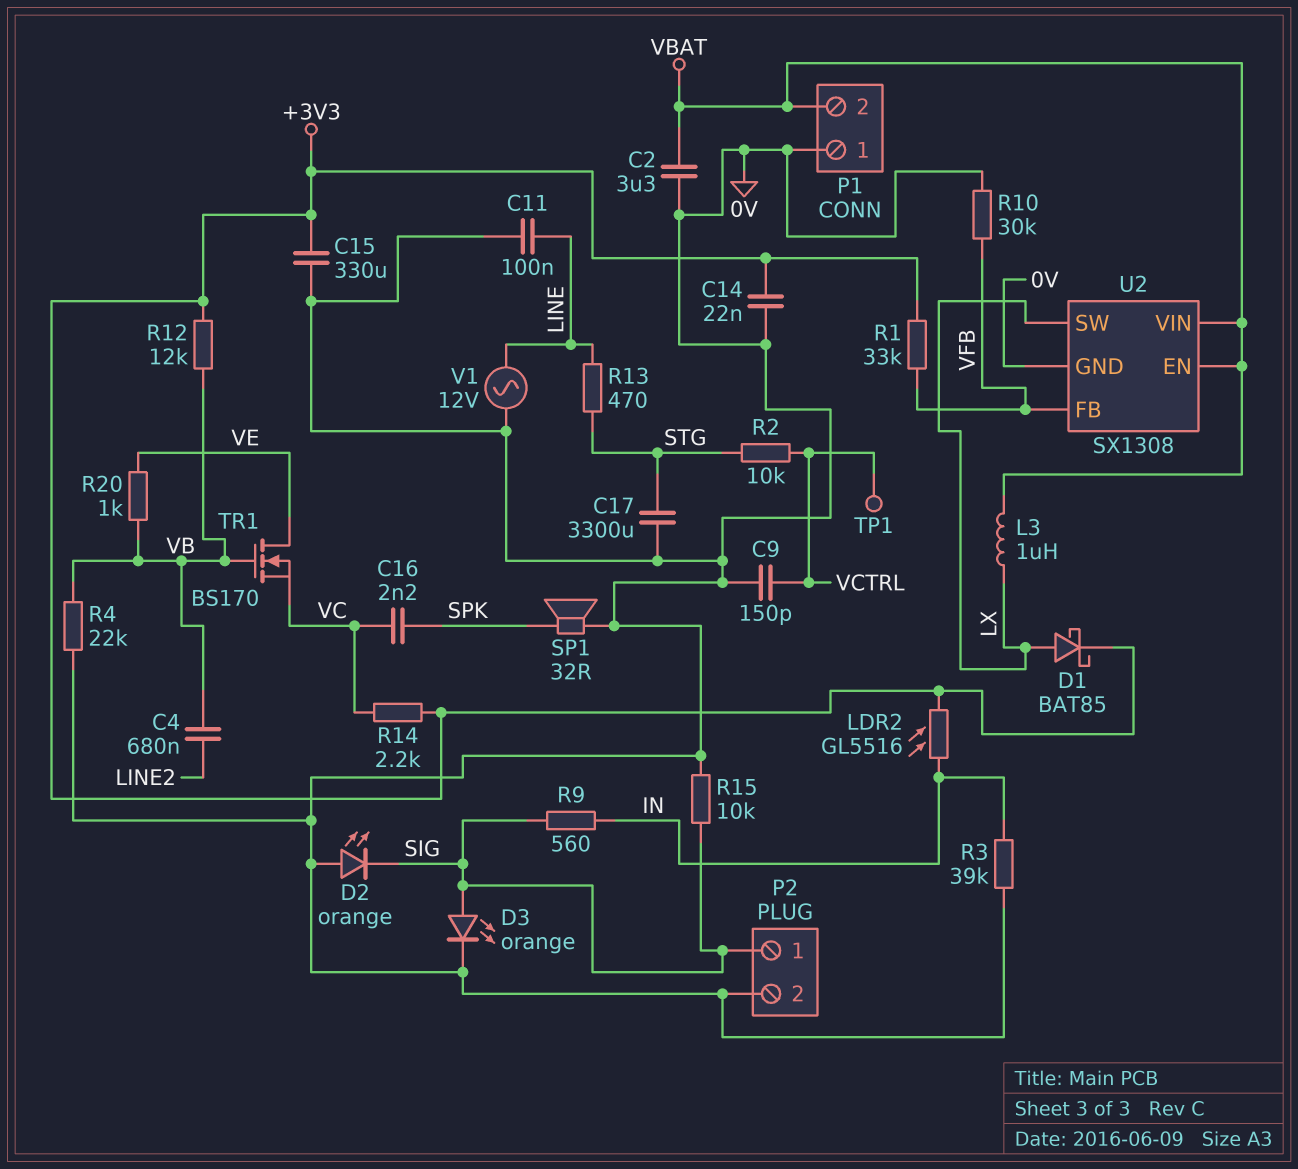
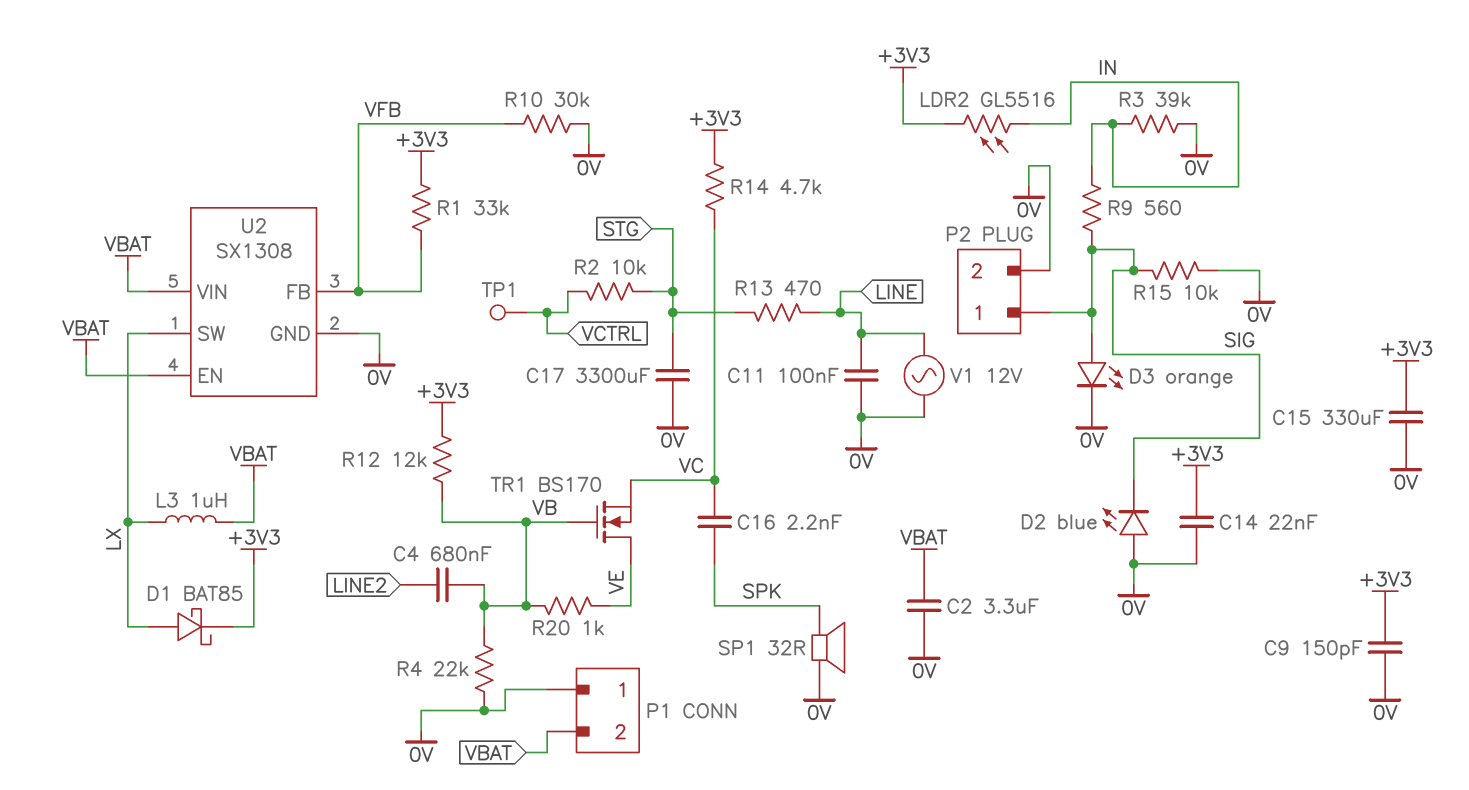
C9: 150pF (0V, VCTRL) -> 150pF (+3V3, 0V)
D2: LED orange (A 0V, K SIG) -> LED blue (A 0V, K SIG)
R14: 2.2k (+3V3, VC) -> 4.7k (+3V3, VC)

